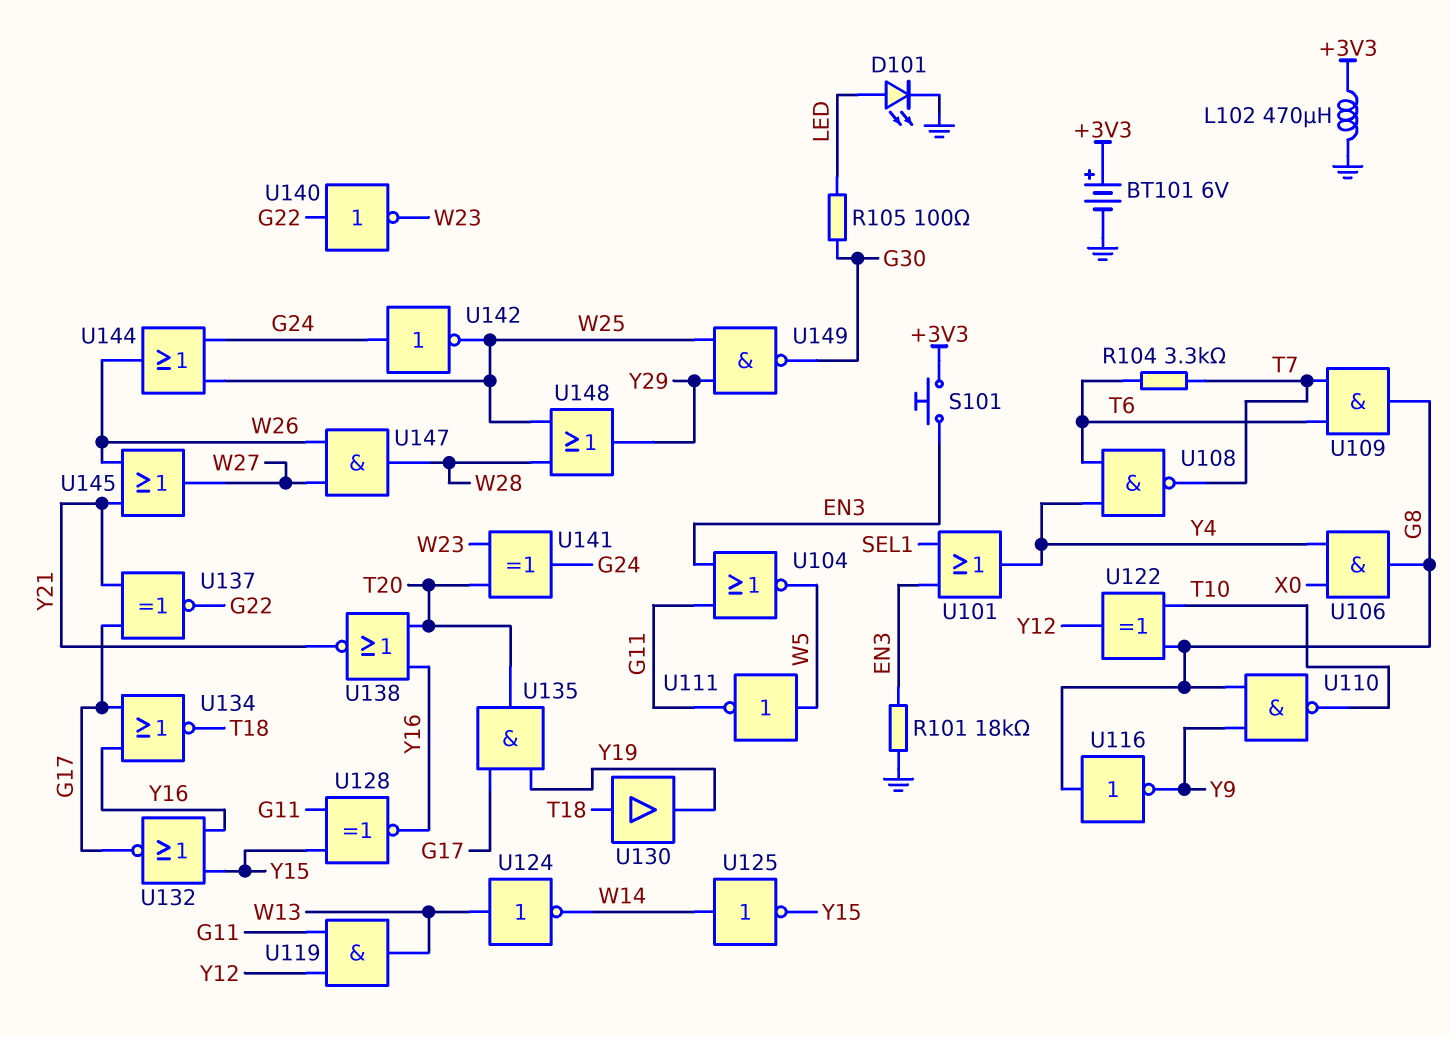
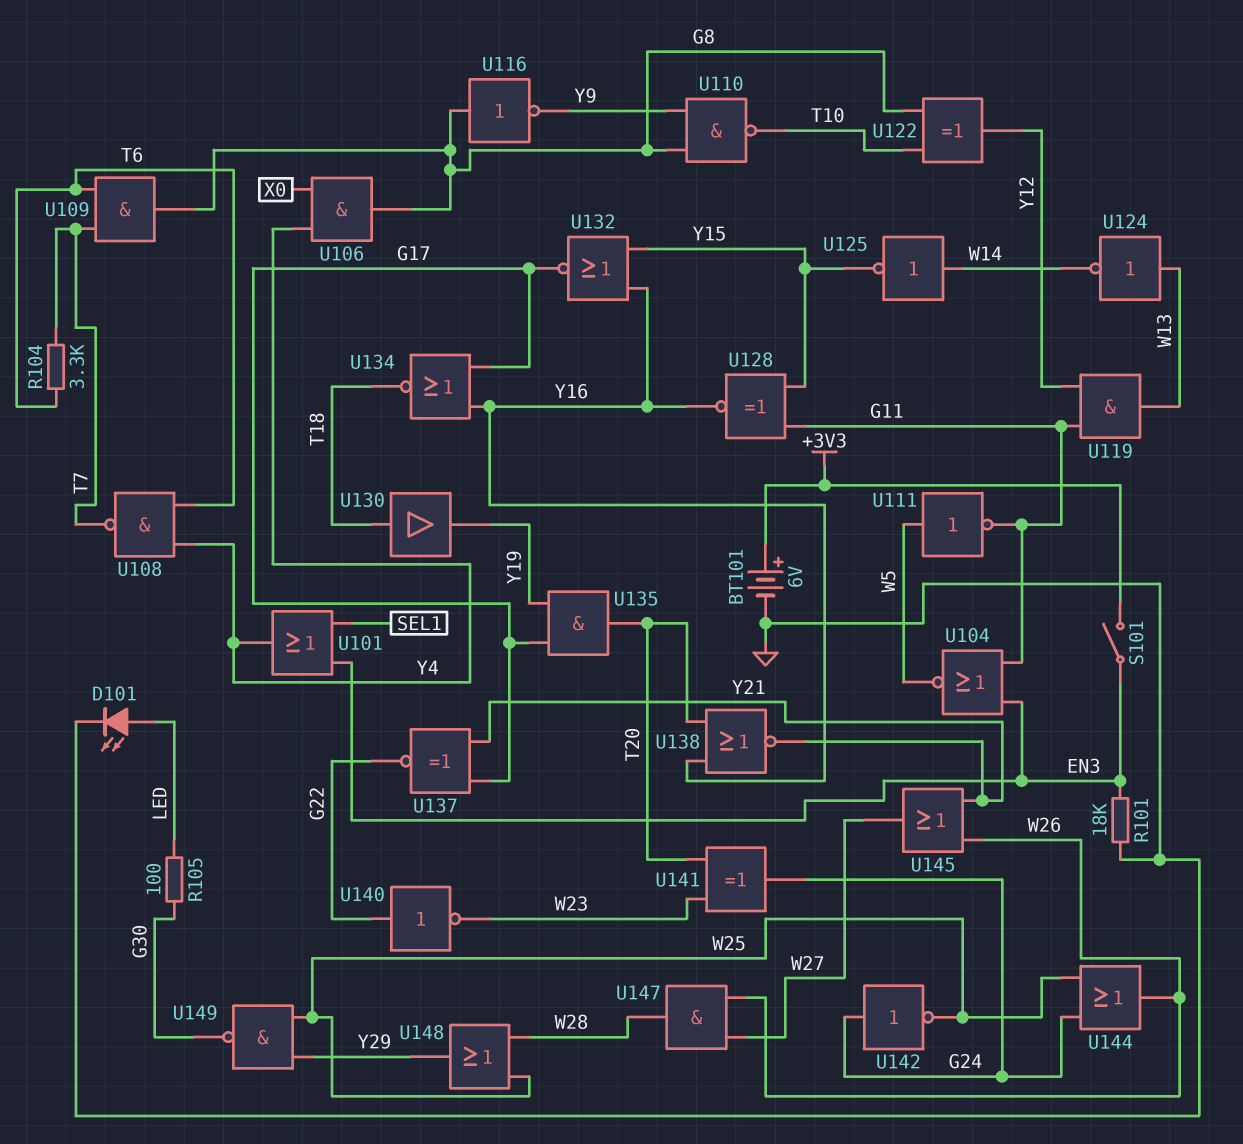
L102: 470uH (+3V3, GND) -> none
S101: button (+3V3, EN3) -> switch (+3V3, EN3)

